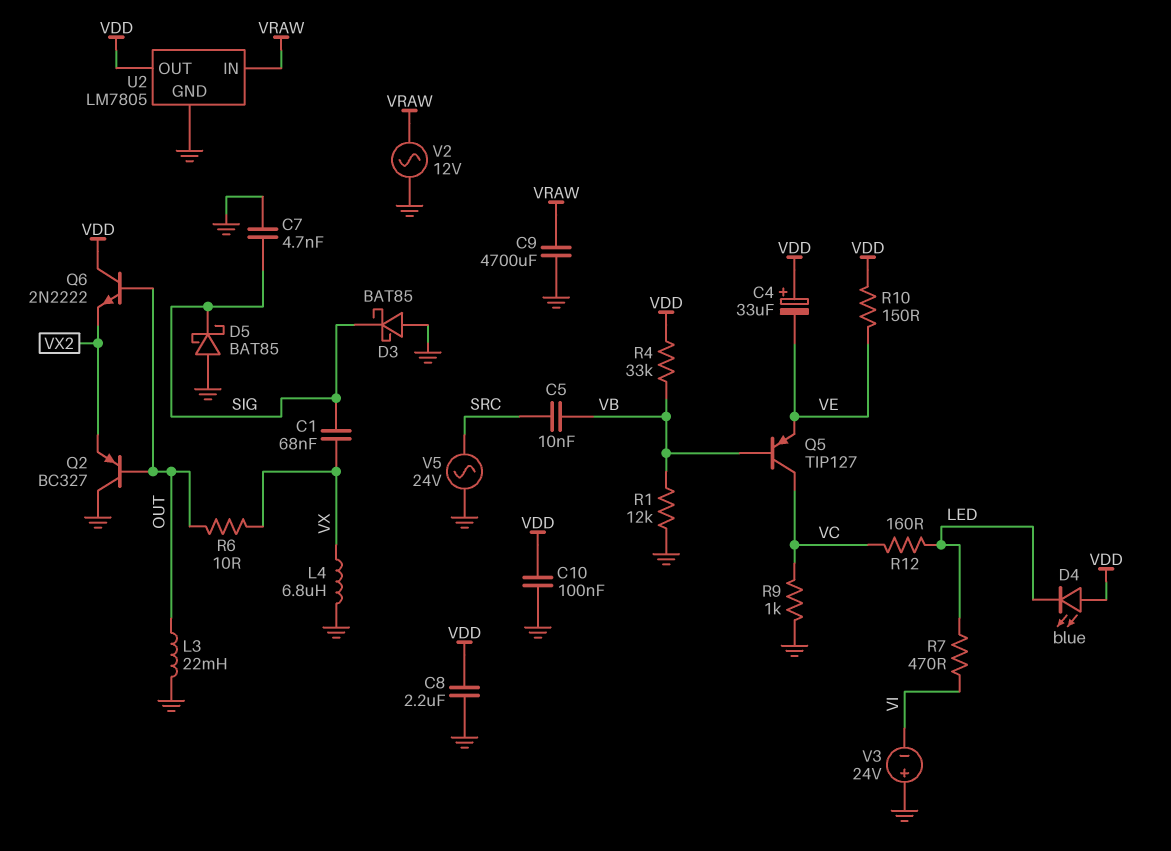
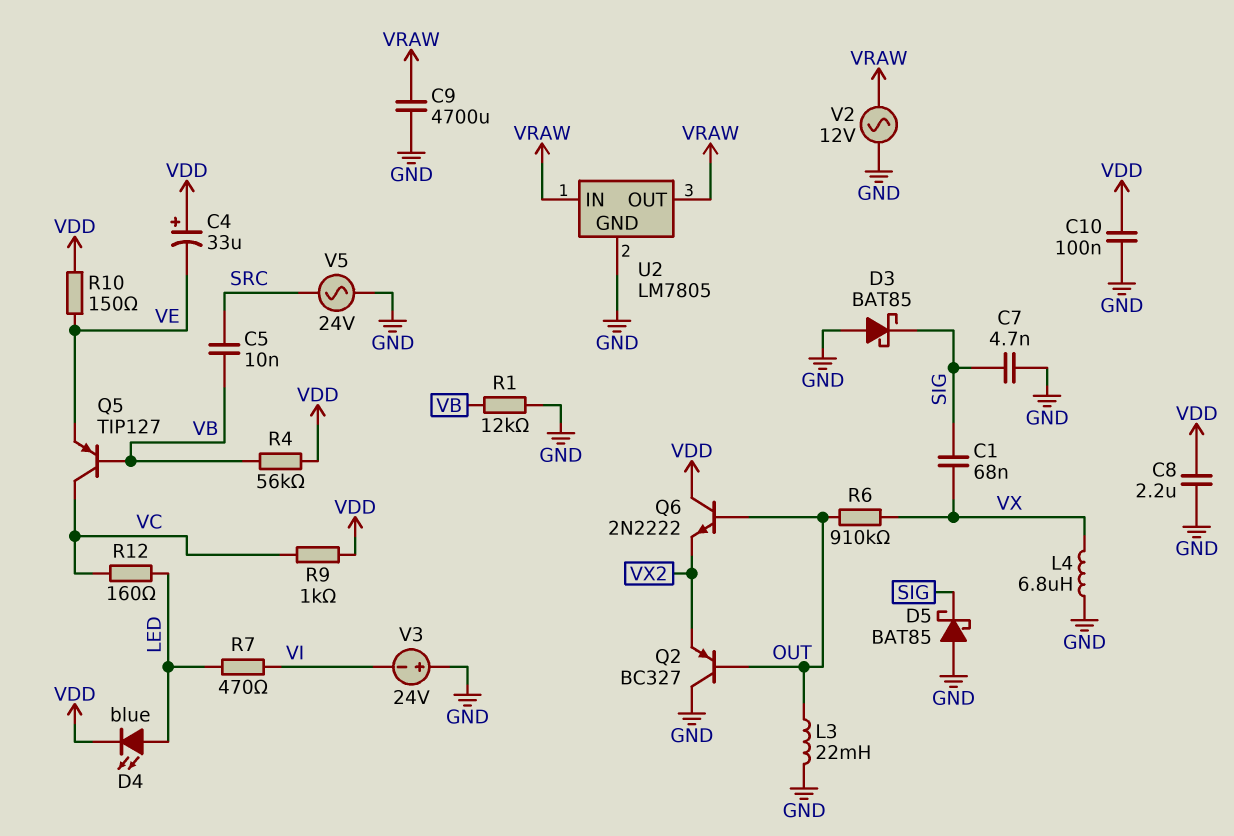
D4: LED blue (A VDD, K LED) -> LED blue (A LED, K VDD)
R4: 33k (VB, VDD) -> 56k (VB, VDD)
R6: 10 (OUT, VX) -> 910k (OUT, VX)
R9: 1k (GND, VC) -> 1k (VC, VDD)
U2 pin OUT: VDD -> VRAW

